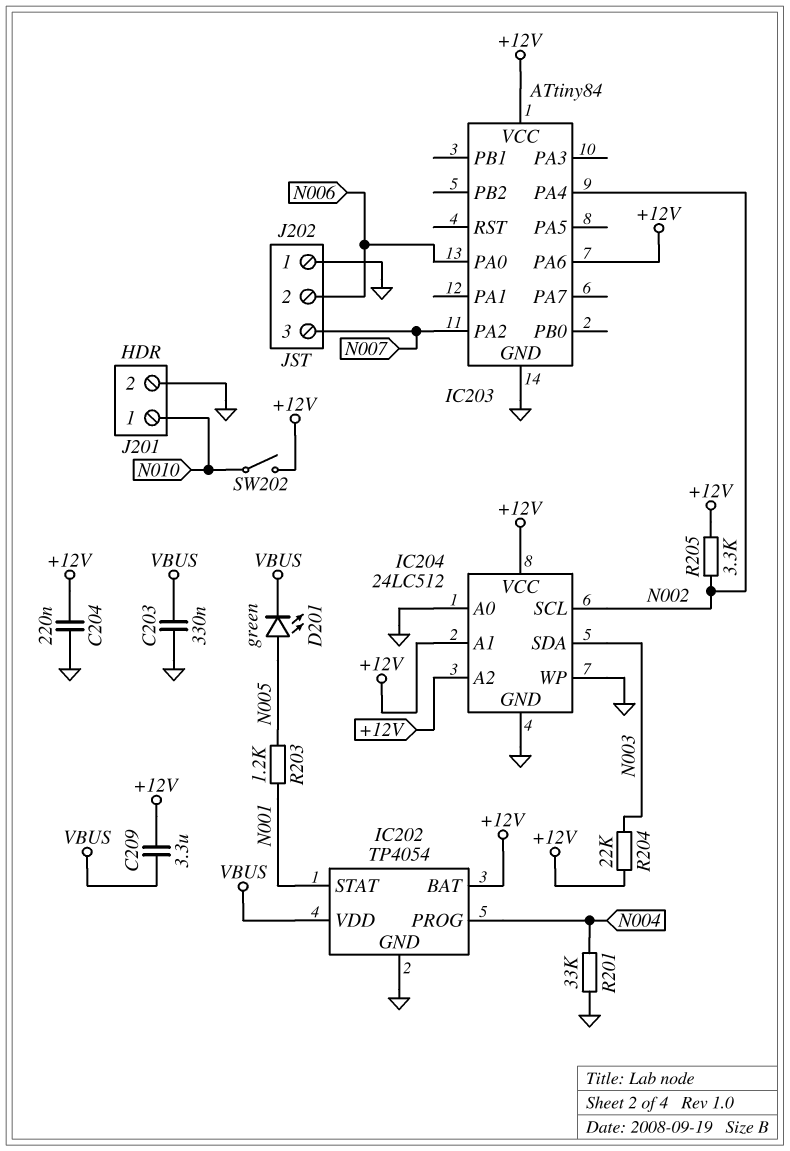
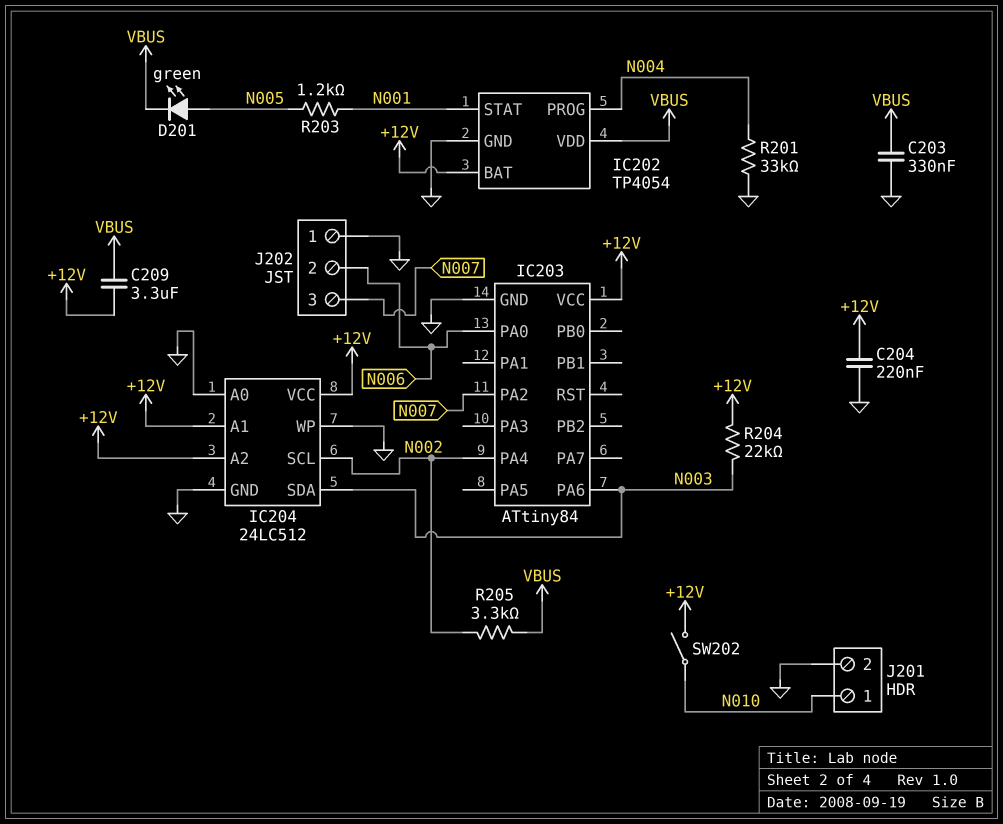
IC203 pin PA6: +12V -> N003
R205: 3.3k (+12V, N002) -> 3.3k (N002, VBUS)

